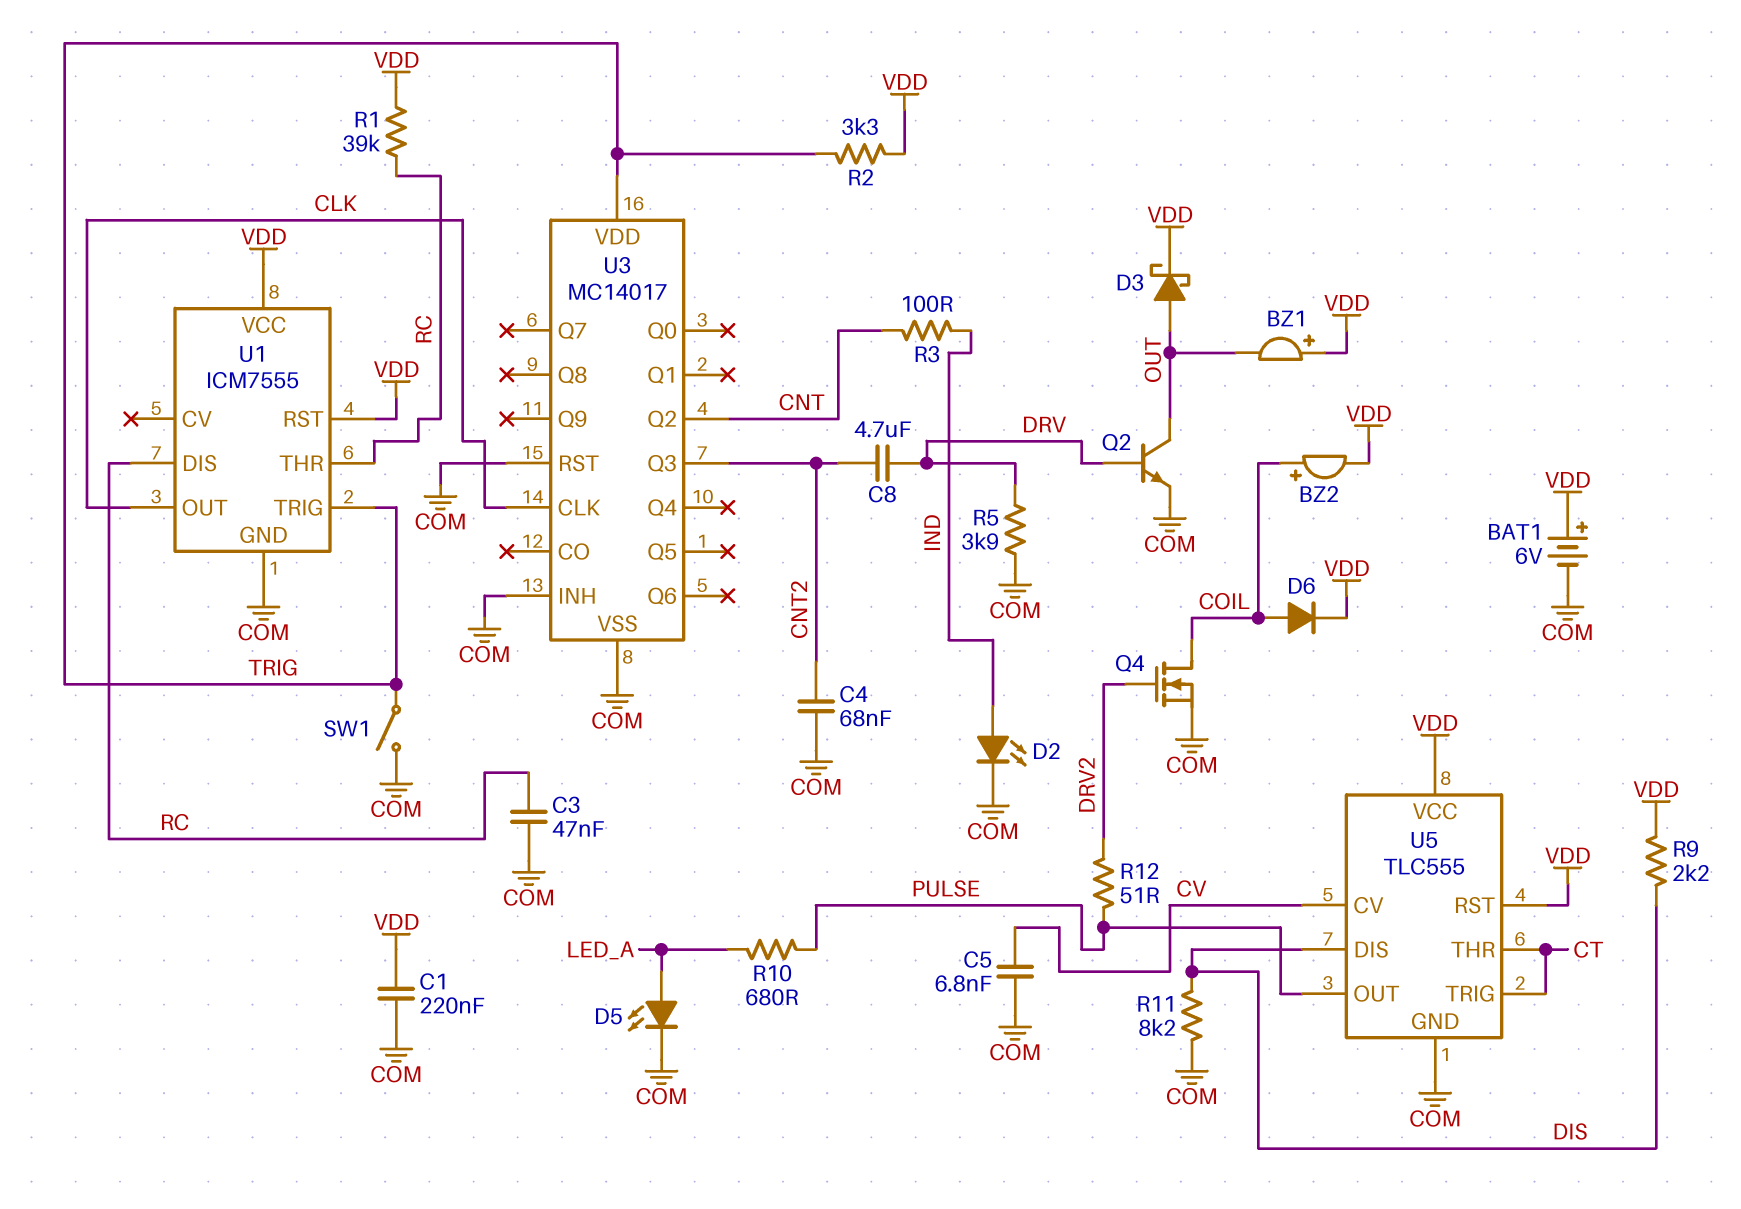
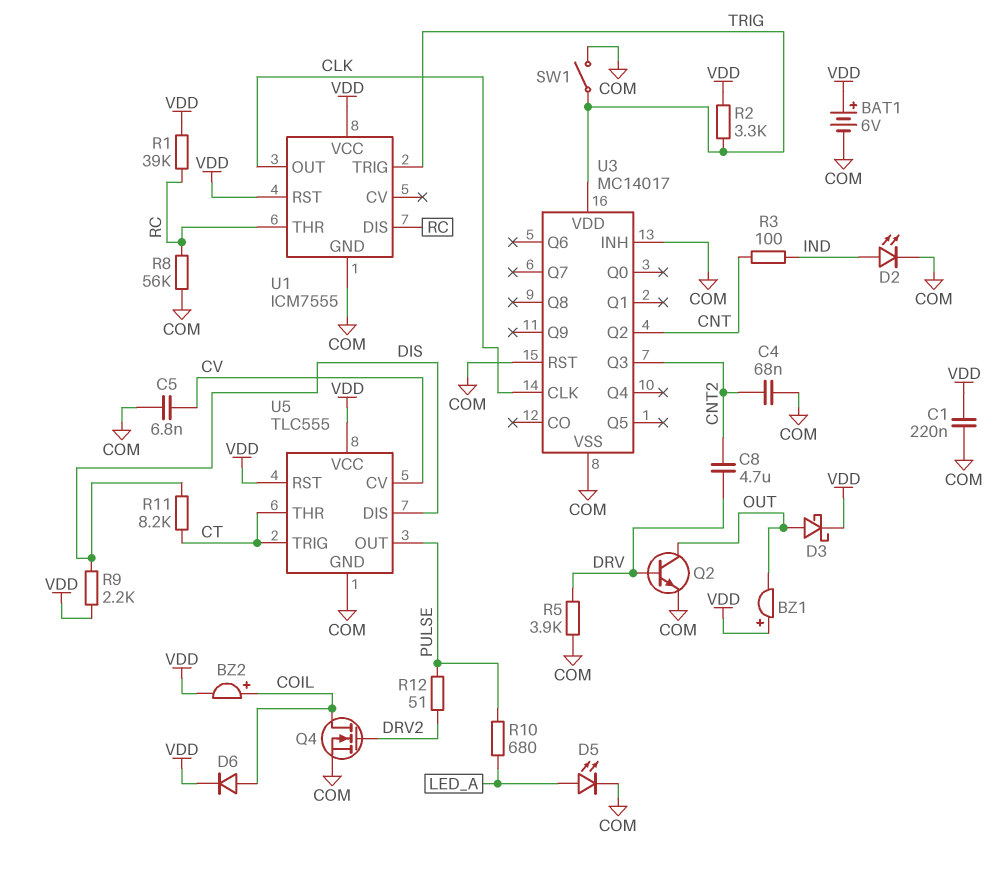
C3: 47nF (COM, RC) -> none
R8: none -> 56k (COM, RC)
R11: 8.2k (COM, DIS) -> 8.2k (CT, DIS)

